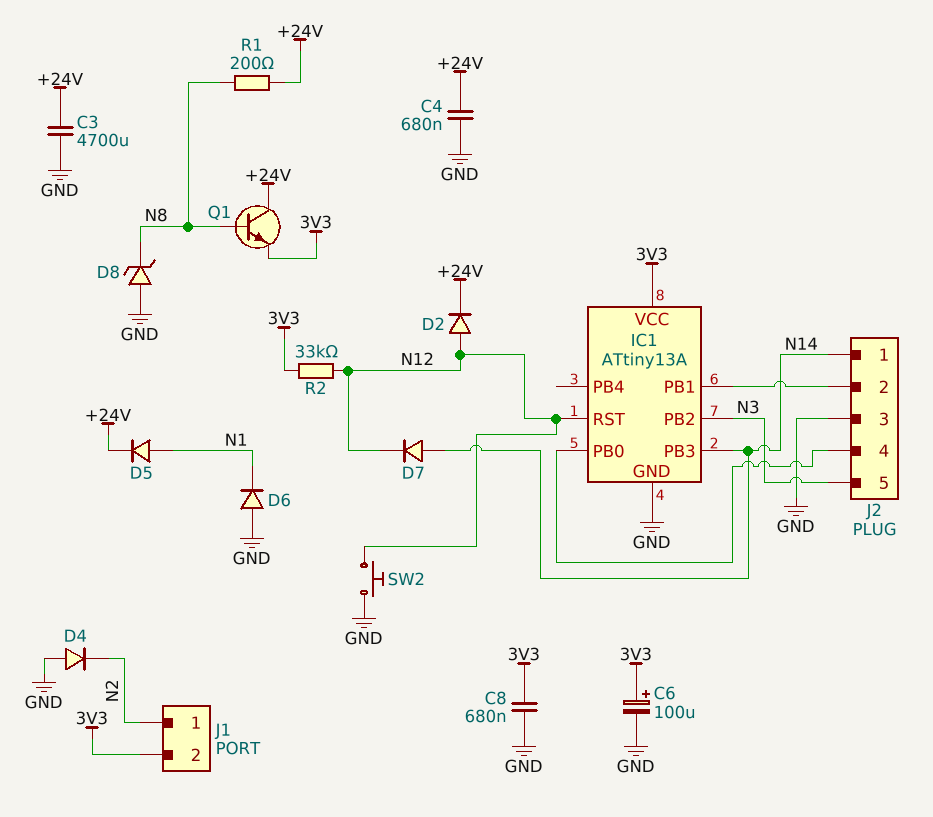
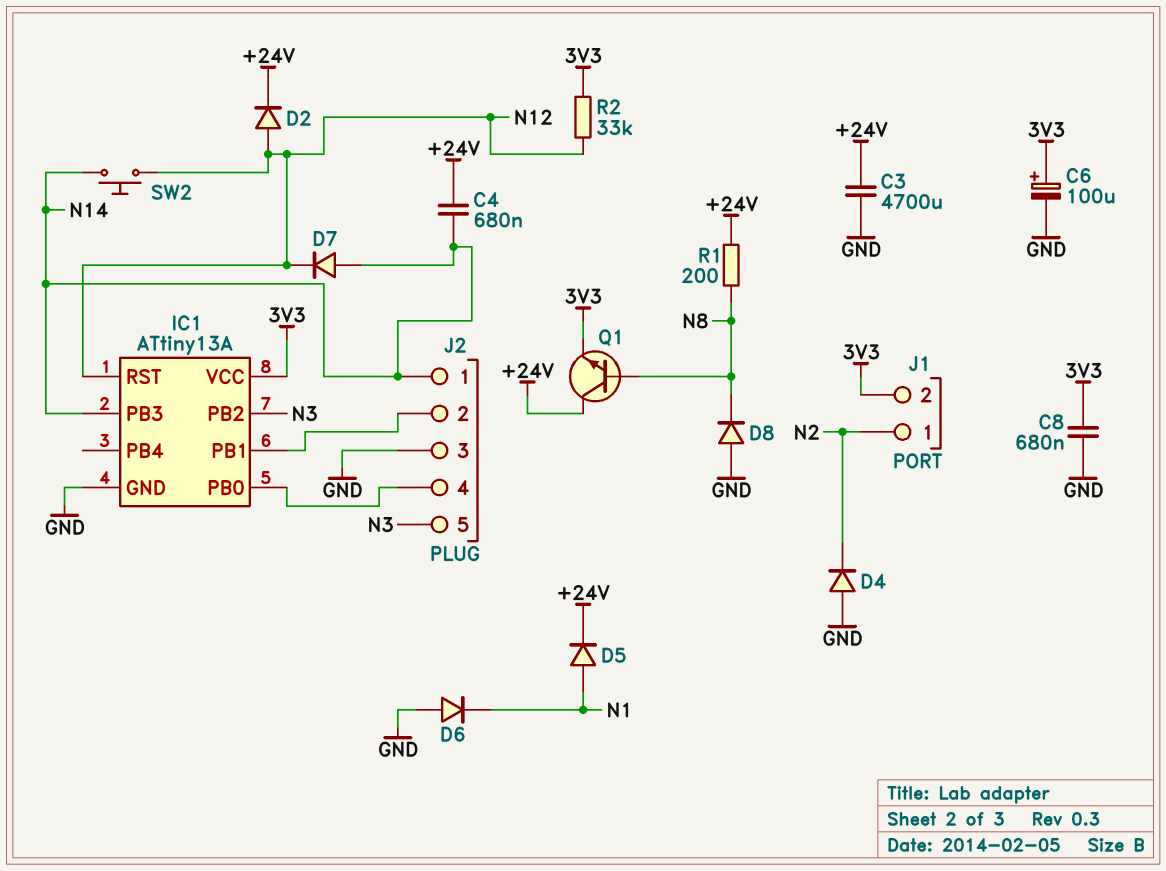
C4: 680nF (+24V, GND) -> 680nF (+24V, N14)
D8: zener (A GND, K N8) -> diode (A GND, K N8)
SW2: button (GND, N12) -> button (N12, N14)

